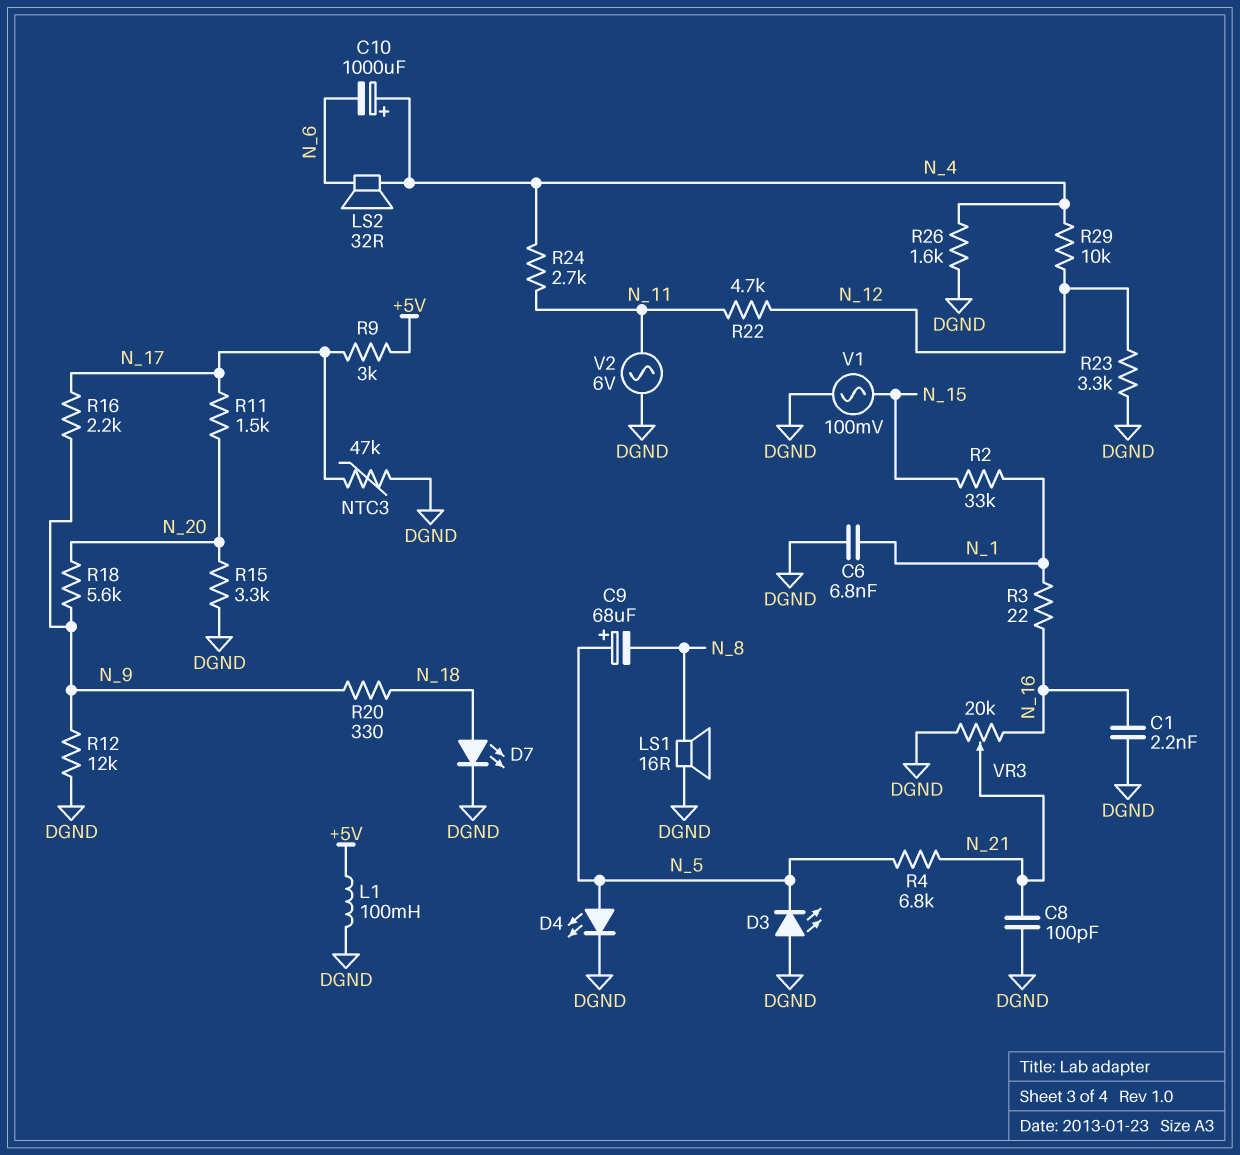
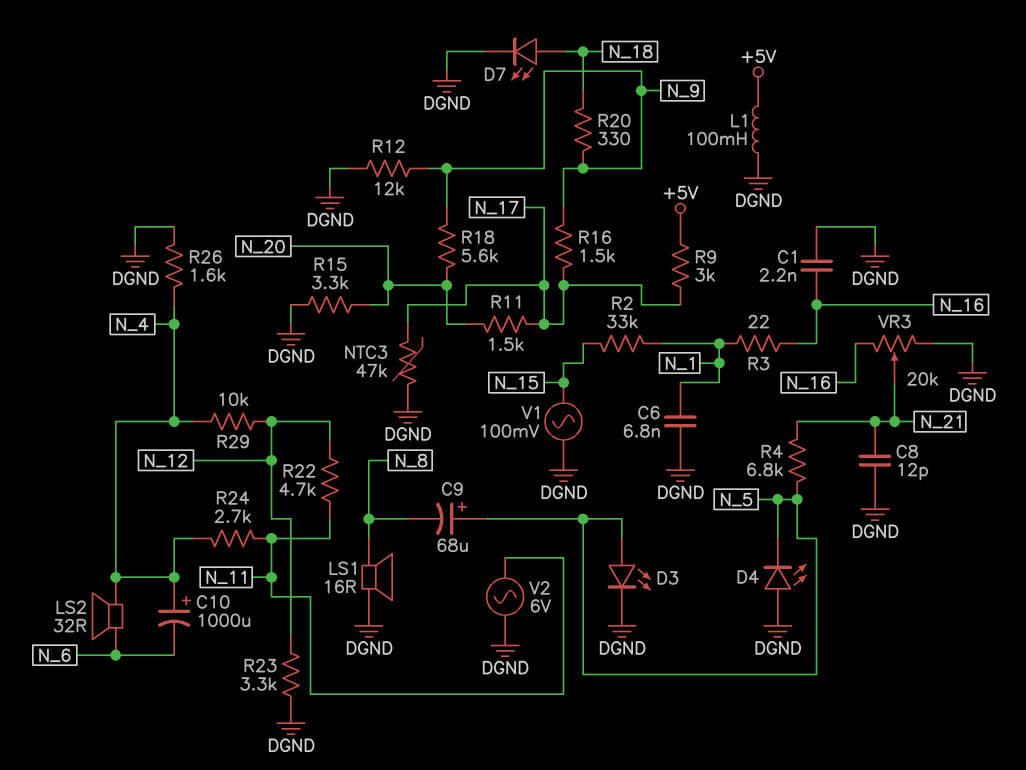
C8: 100pF (DGND, N_21) -> 12pF (DGND, N_21)
D3: LED (A DGND, K N_5) -> LED (A N_5, K DGND)
D4: LED (A N_5, K DGND) -> LED (A DGND, K N_5)
R16: 2.2k (N_9, N_17) -> 1.5k (N_9, N_17)

